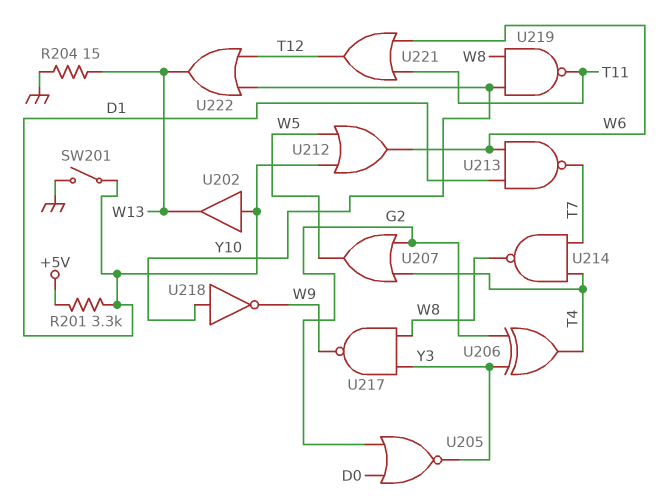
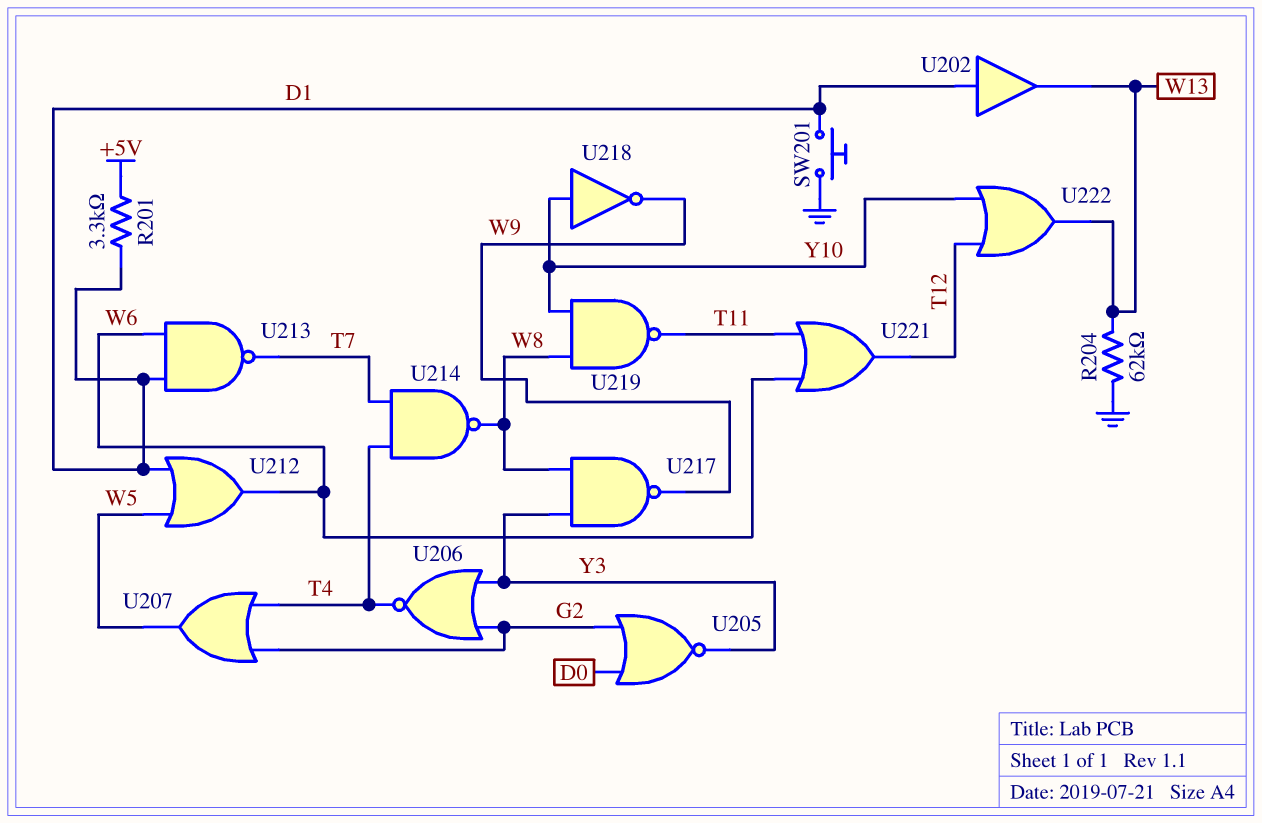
R204: 15 (GND, W13) -> 62k (GND, W13)
SW201: switch (D1, GND) -> button (D1, GND)
U206: XOR (in G2, in Y3, out T4) -> NOR (in G2, in Y3, out T4)

